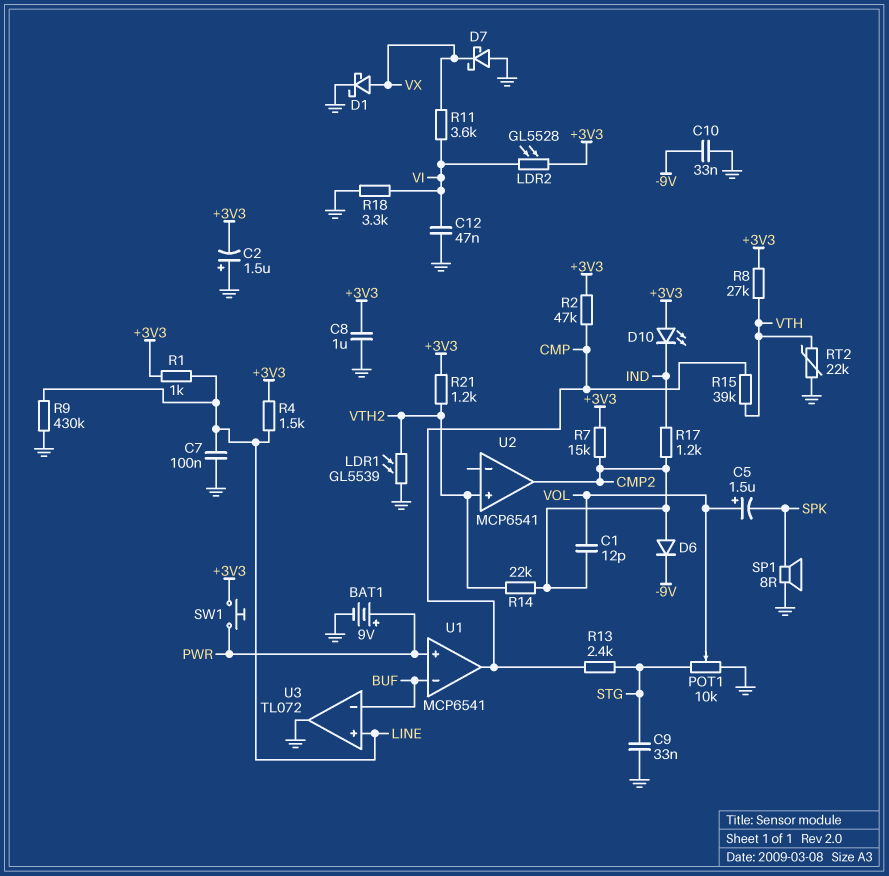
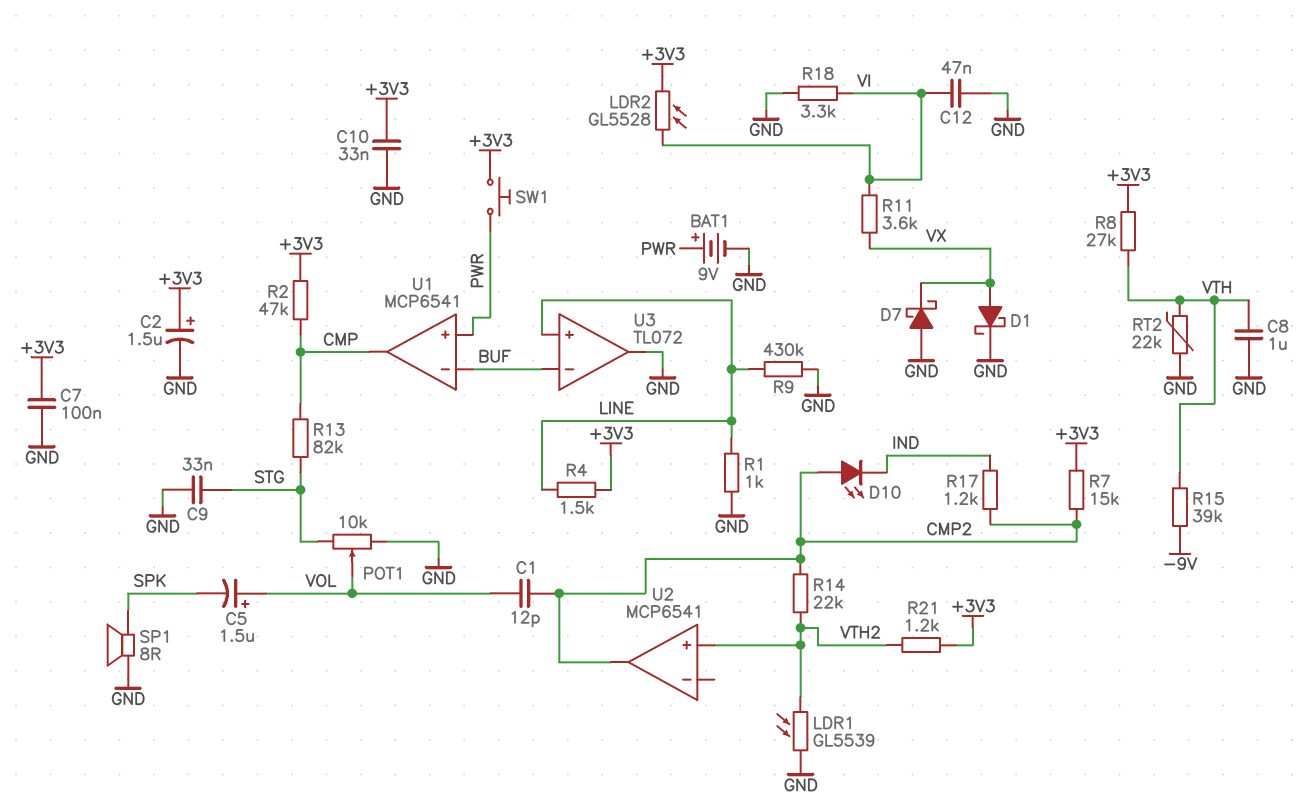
C2: 1.5uF (plus GND, minus +3V3) -> 1.5uF (plus +3V3, minus GND)
C7: 100nF (GND, LINE) -> 100nF (+3V3, GND)
C8: 1uF (+3V3, GND) -> 1uF (GND, VTH)
C10: 33nF (-9V, GND) -> 33nF (+3V3, GND)
D6: diode (A CMP2, K -9V) -> none
D10: LED (A +3V3, K IND) -> LED (A CMP2, K IND)
R1: 1k (+3V3, LINE) -> 1k (GND, LINE)
R13: 2.4k (CMP, STG) -> 82k (CMP, STG)
R15: 39k (CMP, VTH) -> 39k (-9V, VTH)

